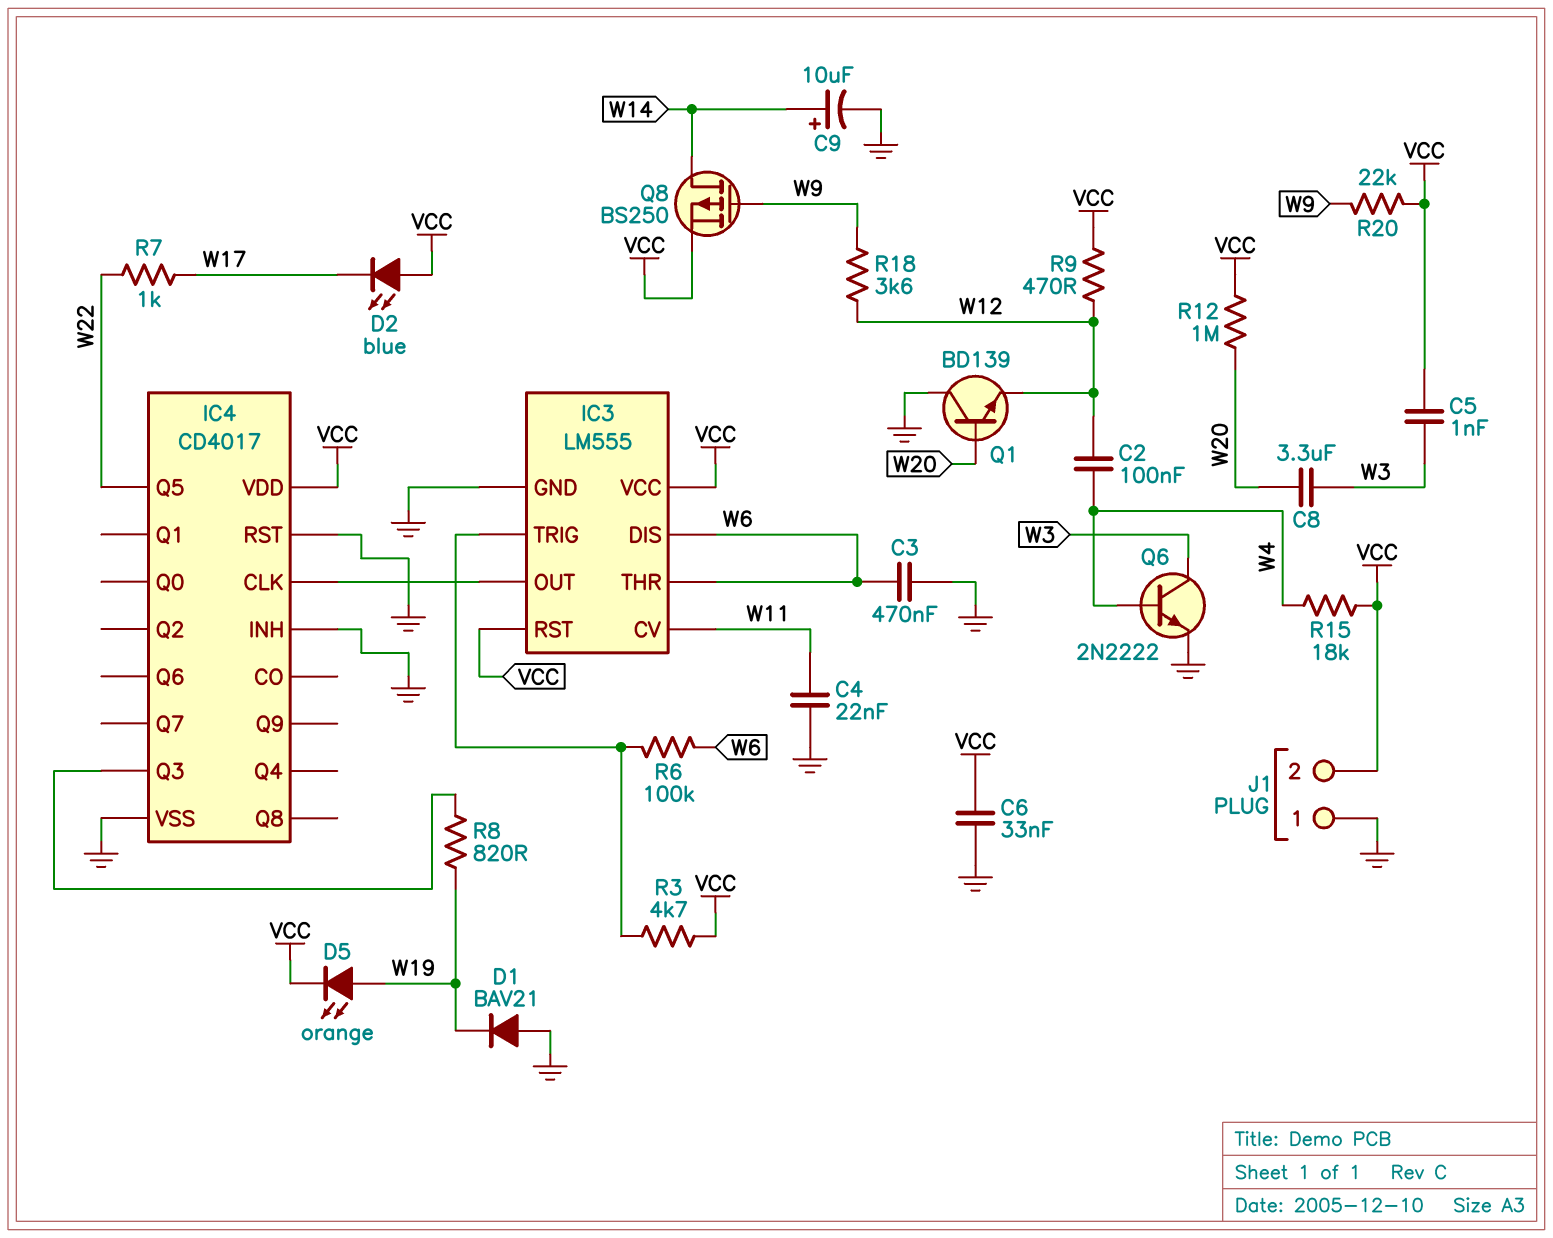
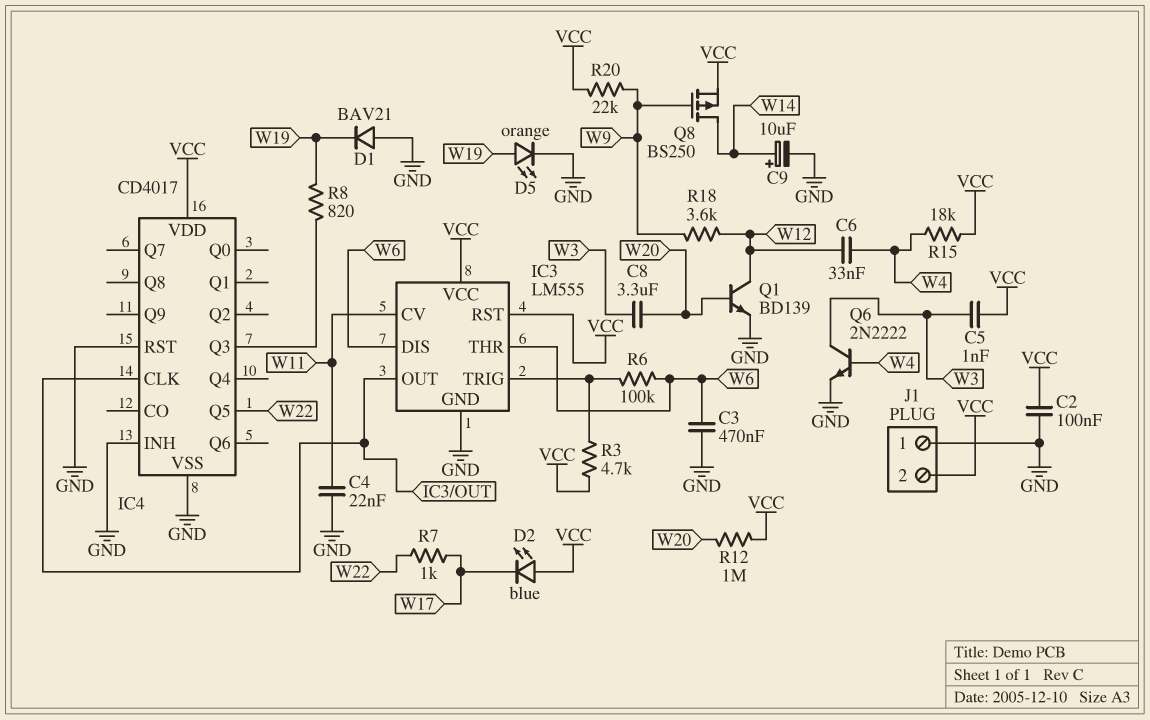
C2: 100nF (W4, W12) -> 100nF (GND, VCC)
C6: 33nF (GND, VCC) -> 33nF (W4, W12)
D5: LED orange (A W19, K VCC) -> LED orange (A W19, K GND)
Q1: NPN BD139 (B W20, C GND, E W12) -> NPN BD139 (B W20, C W12, E GND)
R9: 470 (VCC, W12) -> none

